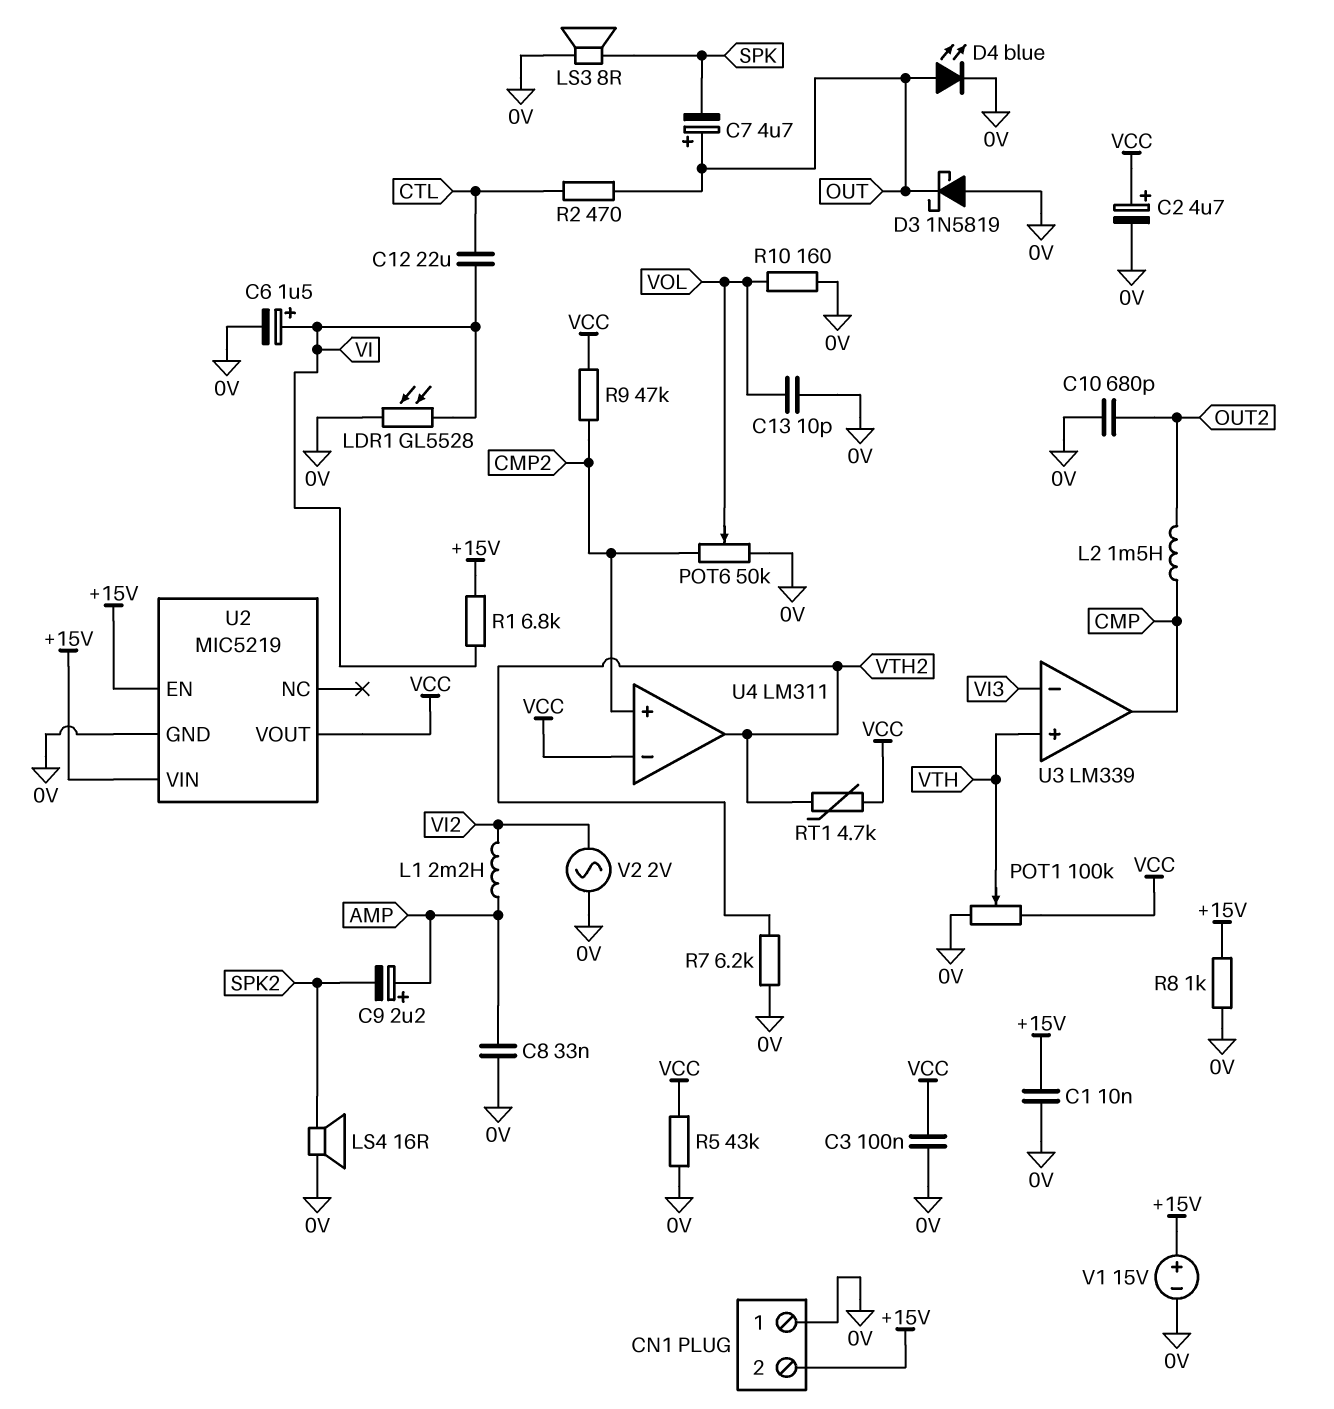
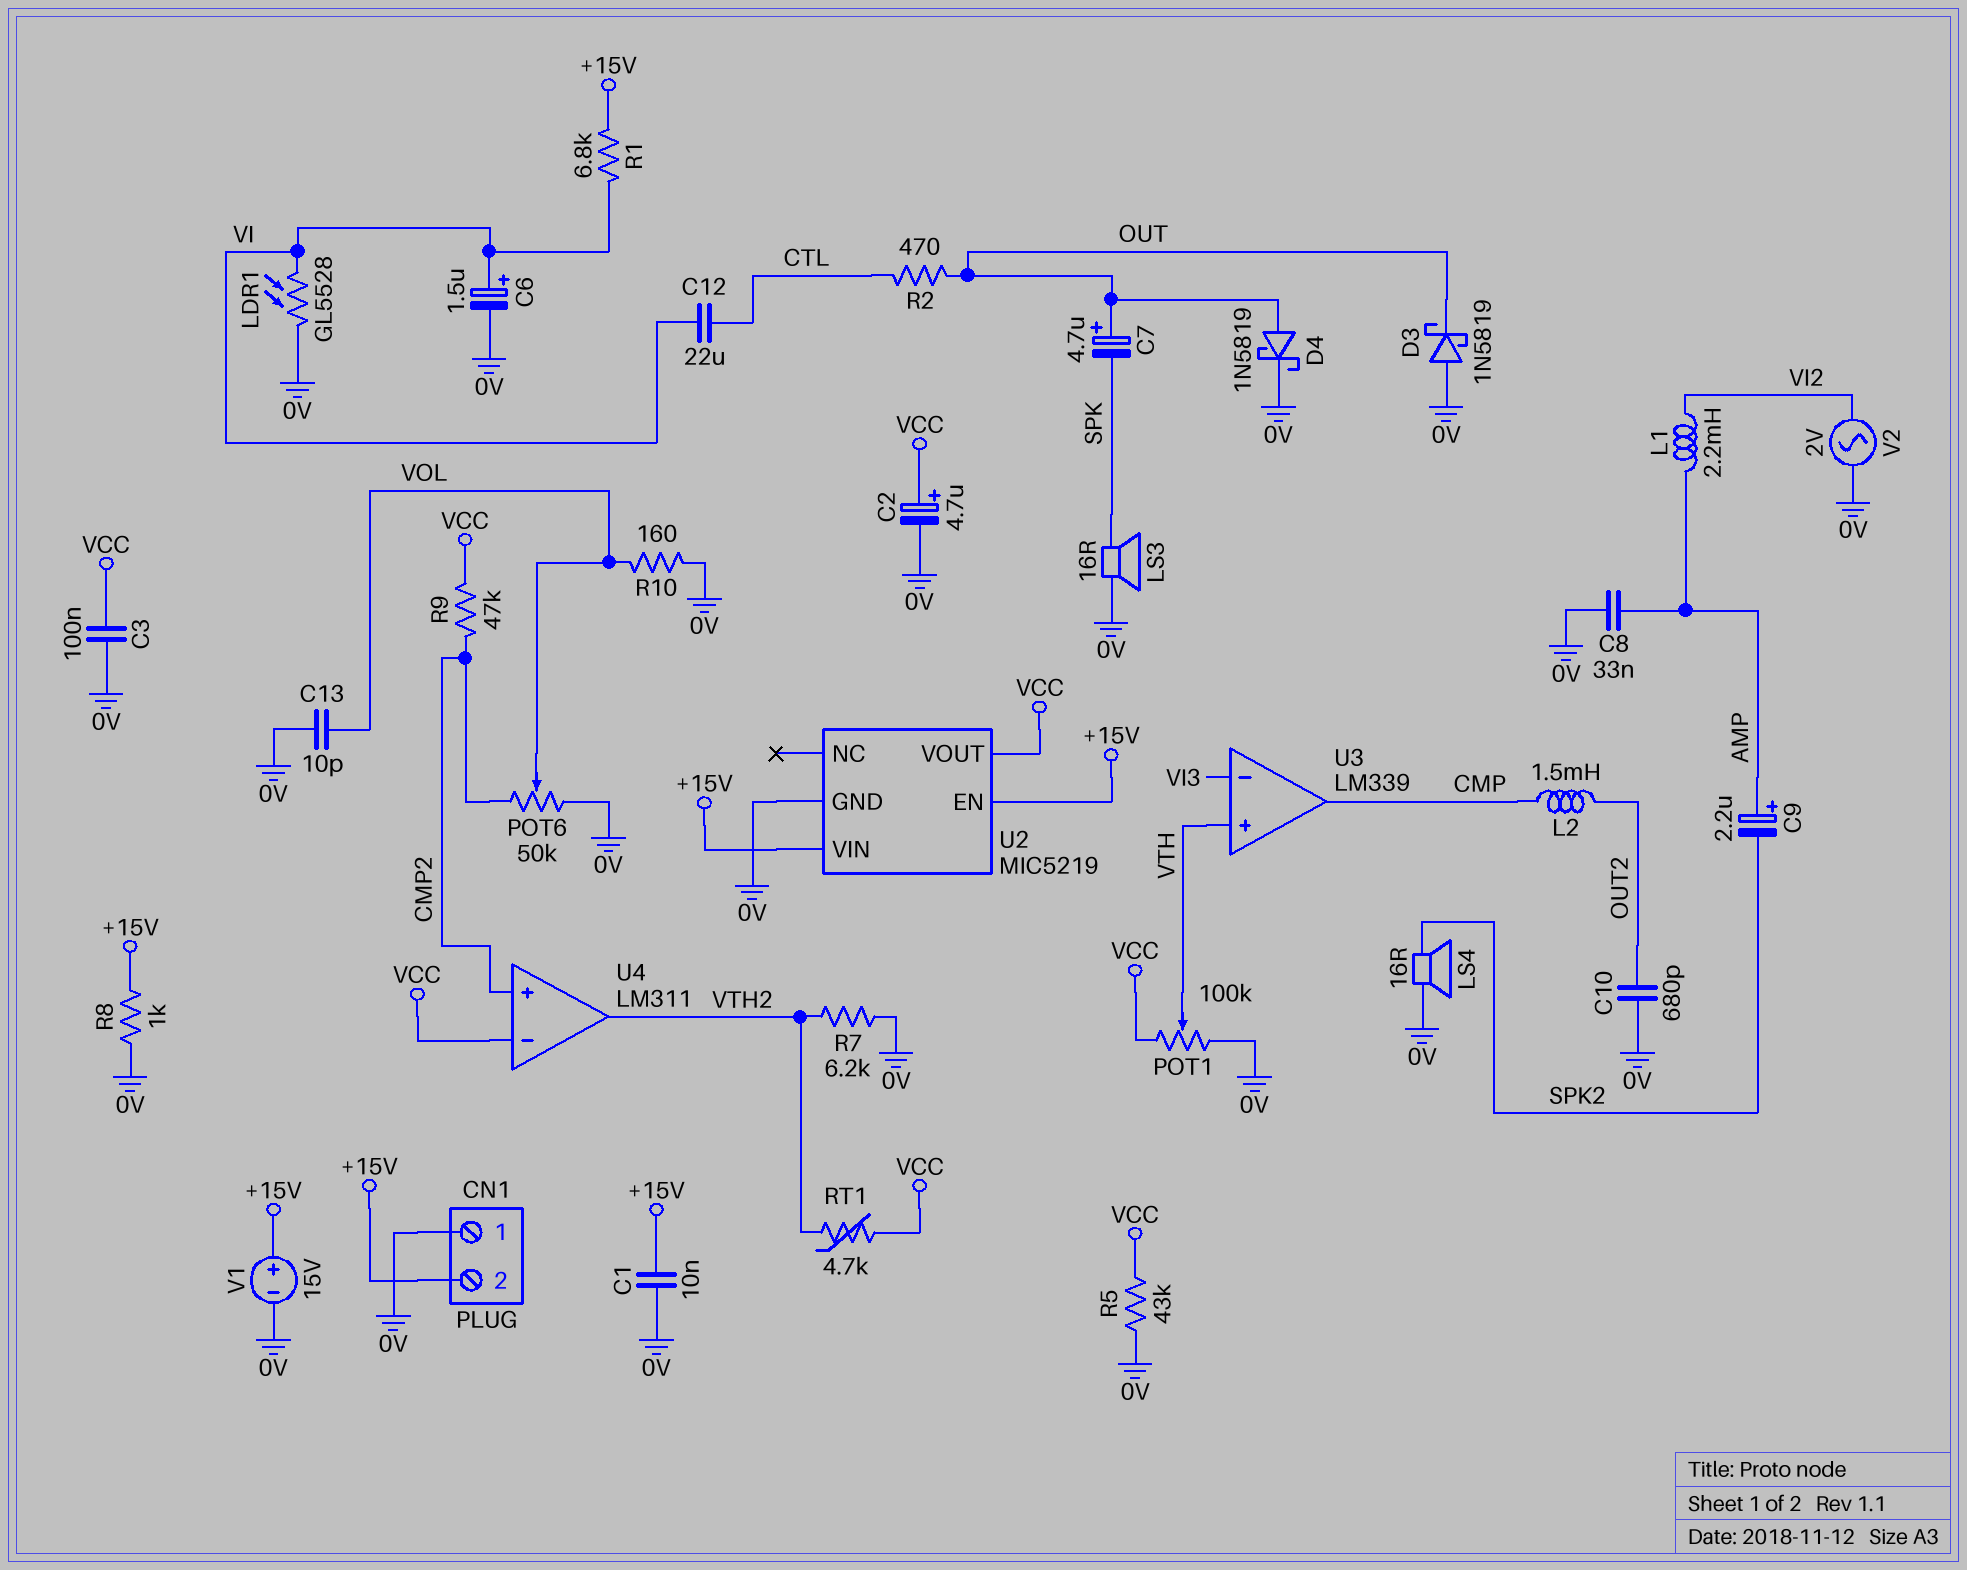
D4: LED blue (A OUT, K 0V) -> schottky 1N5819 (A OUT, K 0V)
LS3: speaker 8R (0V, SPK) -> speaker 16R (0V, SPK)

